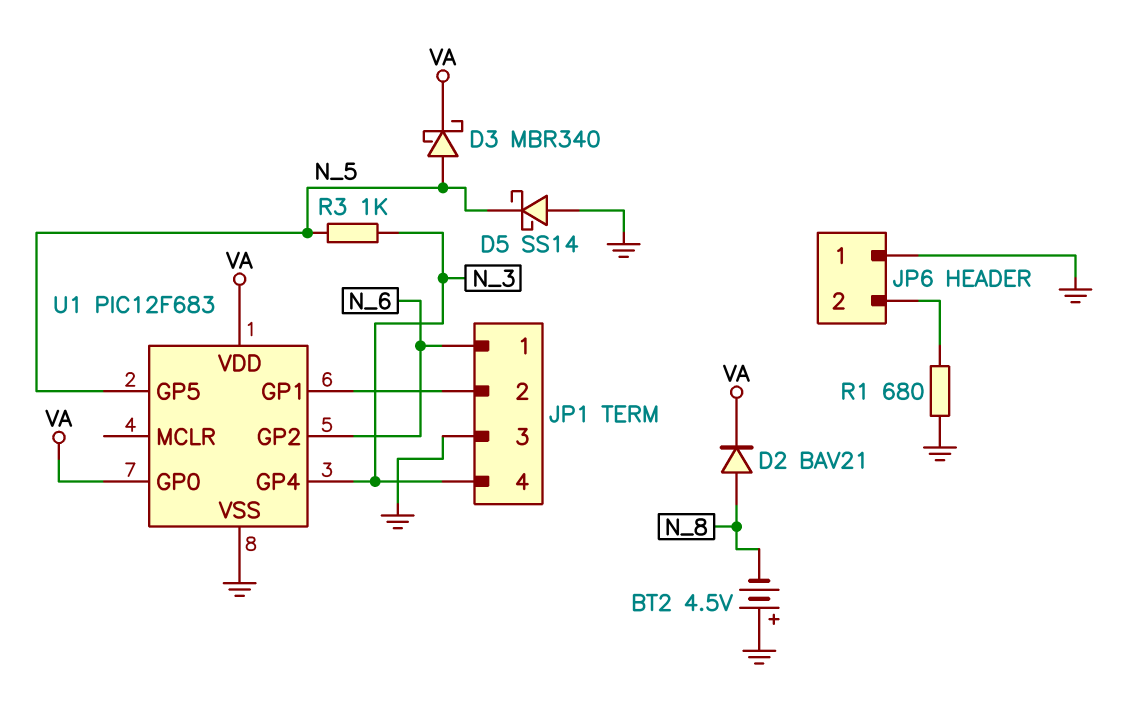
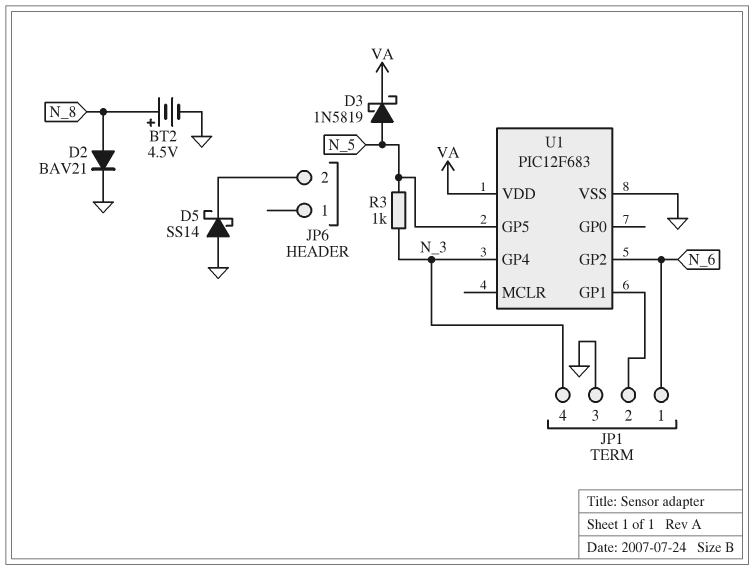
BT2: 4.5V (plus GND, minus N_8) -> 4.5V (plus N_8, minus GND)
D2: diode BAV21 (A N_8, K VA) -> diode BAV21 (A N_8, K GND)
D3: schottky MBR340 (A N_5, K VA) -> schottky 1N5819 (A N_5, K VA)
D5: schottky SS14 (A GND, K N_5) -> schottky SS14 (A GND, K JP6/2)
JP6 pin 1: GND -> none
R1: 680 (GND, JP6/2) -> none
U1 pin GP0: VA -> none

